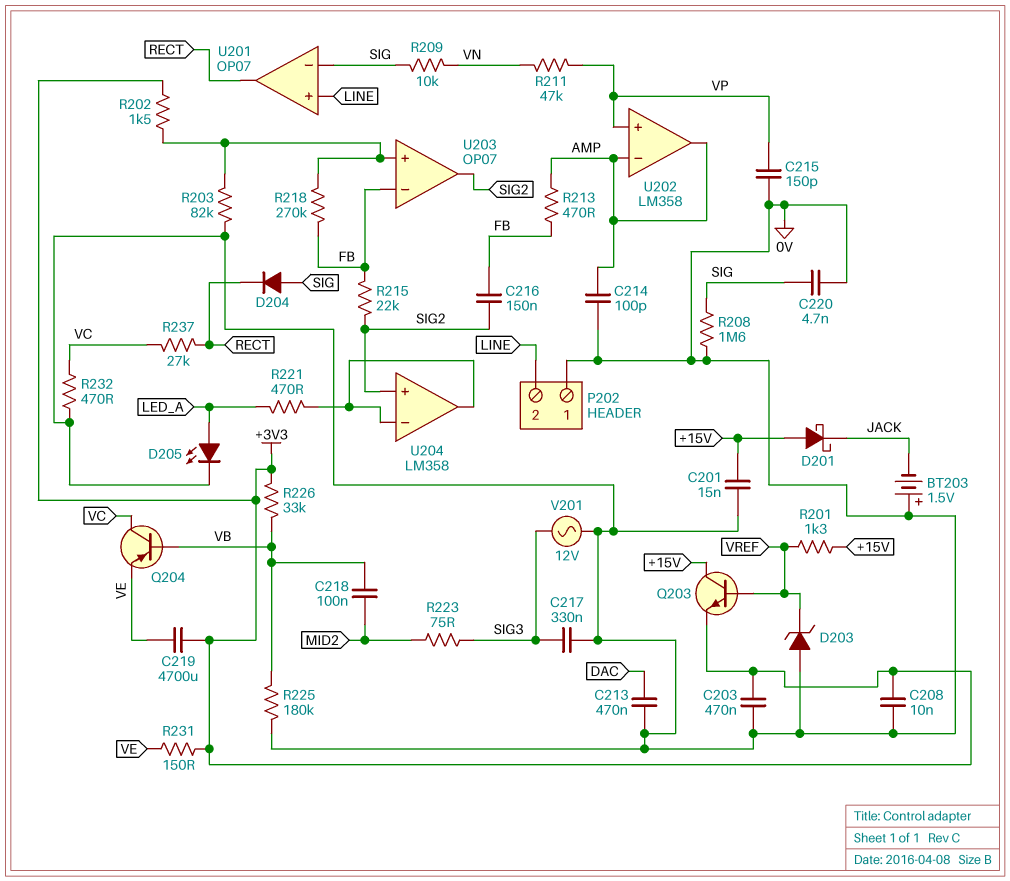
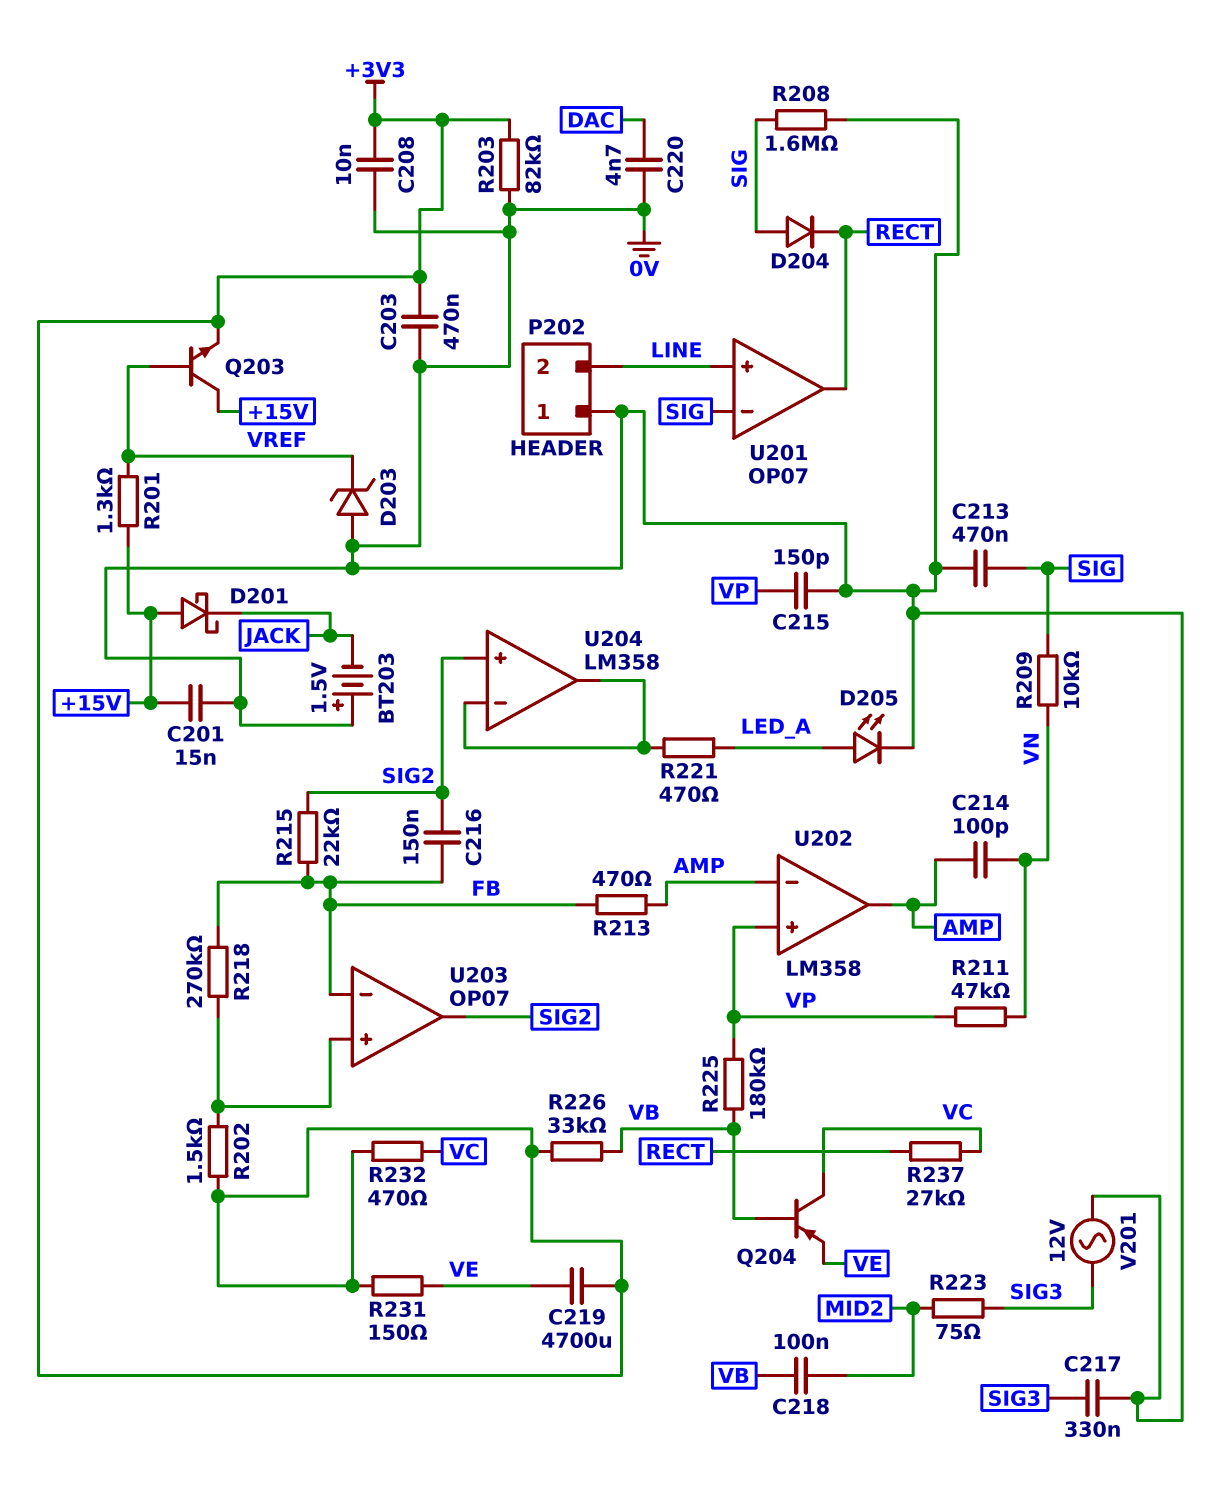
C213: 470nF (0V, DAC) -> 470nF (0V, SIG)
C214: 100pF (0V, AMP) -> 100pF (AMP, VN)
C220: 4.7nF (0V, SIG) -> 4.7nF (0V, DAC)
R203: 82k (0V, U203/in+) -> 82k (+3V3, 0V)
R225: 180k (0V, VB) -> 180k (VB, VP)
R232: 470 (0V, VC) -> 470 (+3V3, VC)

